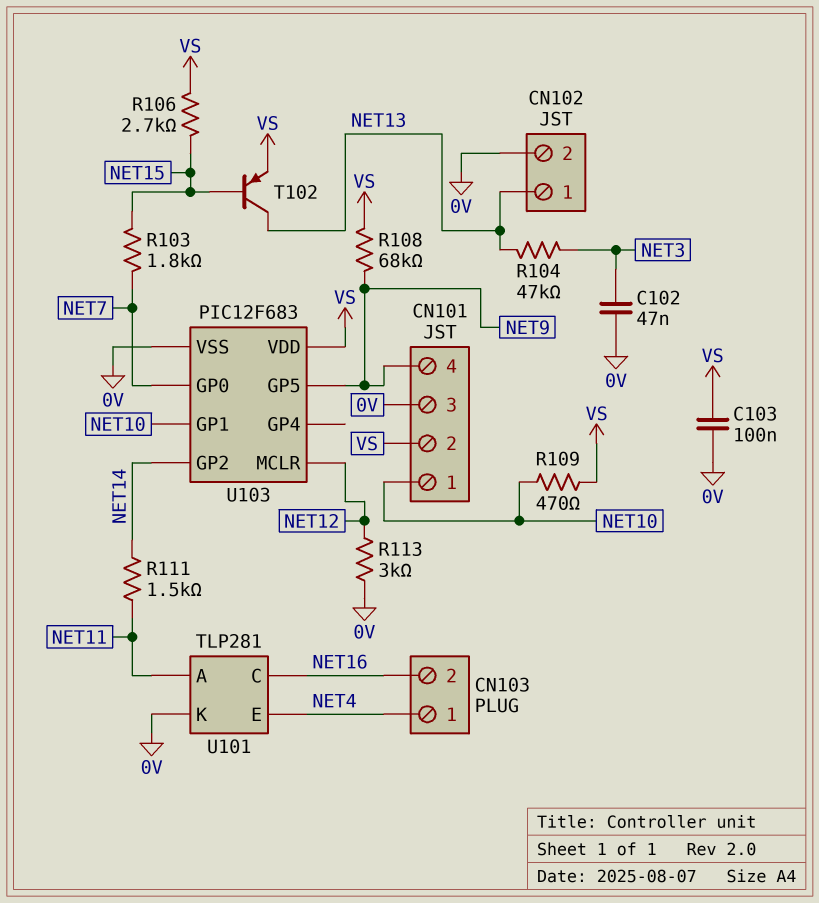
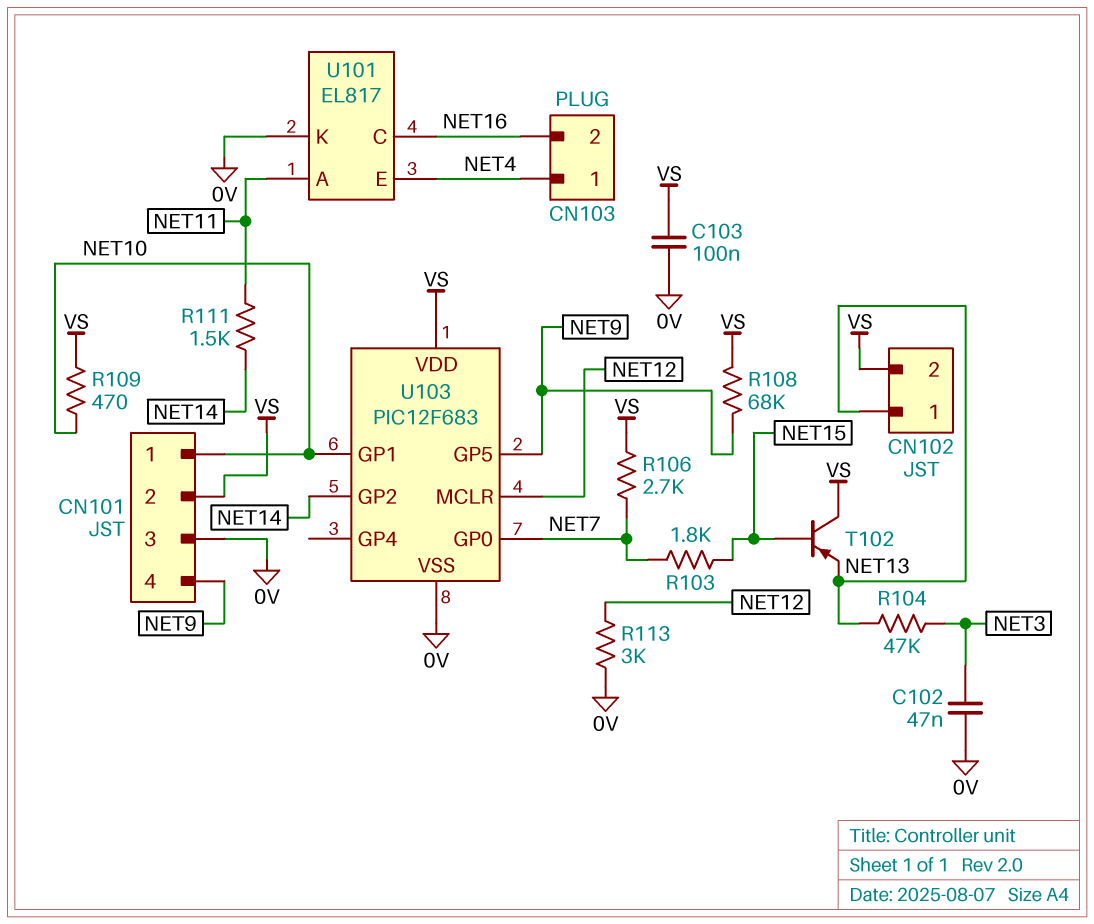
CN102 pin 2: 0V -> VS
R106: 2.7k (NET15, VS) -> 2.7k (NET7, VS)
T102: PNP (B NET15, C NET13, E VS) -> PNP (B NET15, C VS, E NET13)
U101: TLP281 -> EL817

